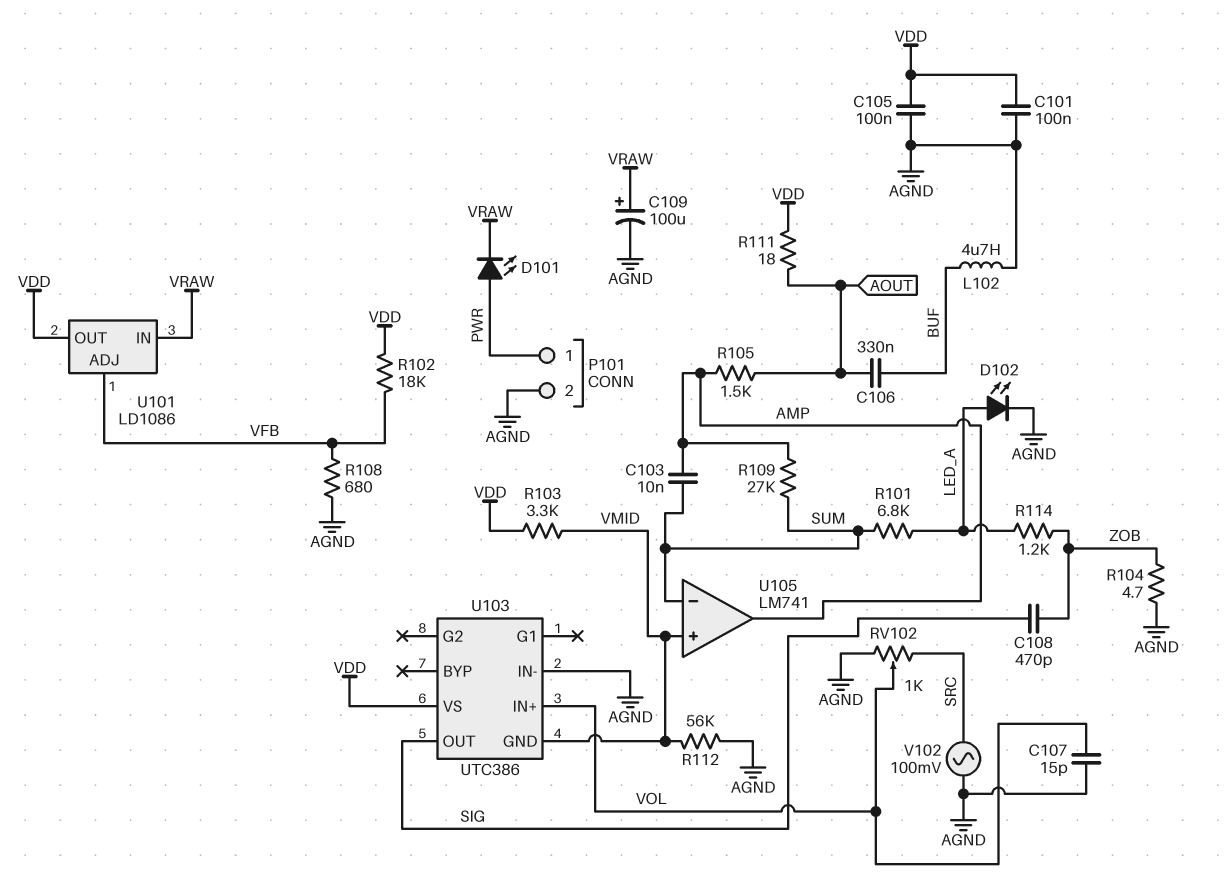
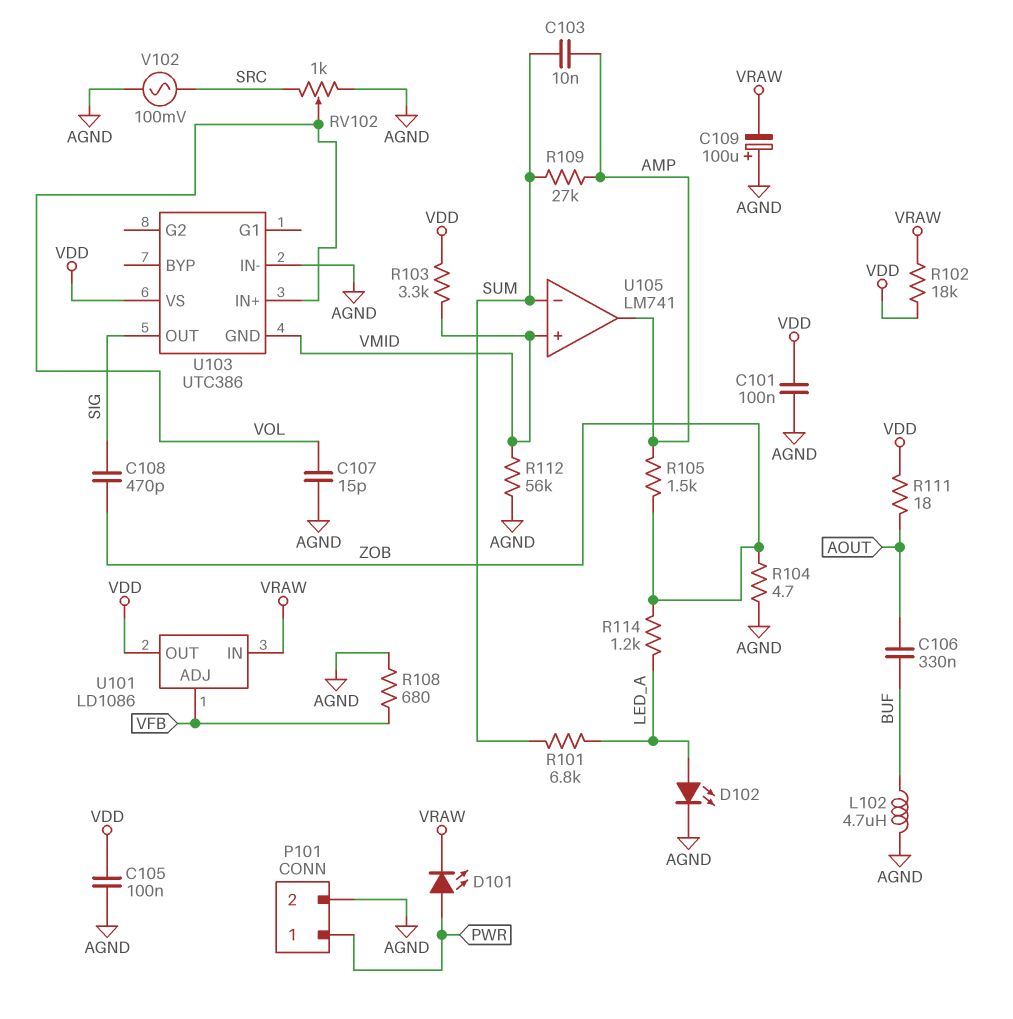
C109: 100uF (plus VRAW, minus AGND) -> 100uF (plus AGND, minus VRAW)
R102: 18k (VDD, VFB) -> 18k (VDD, VRAW)
R105: 1.5k (AMP, AOUT) -> 1.5k (AMP, ZOB)

